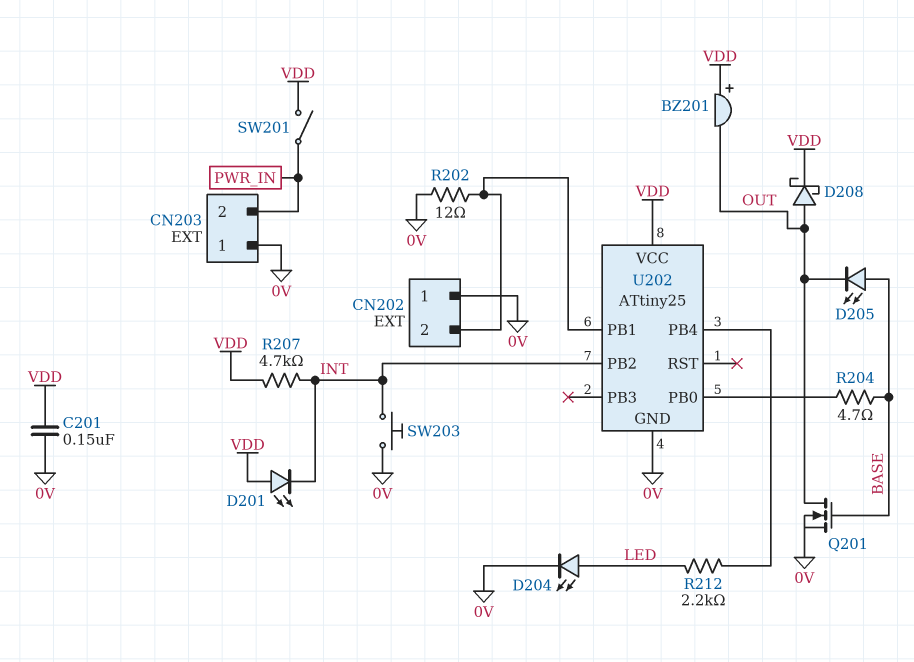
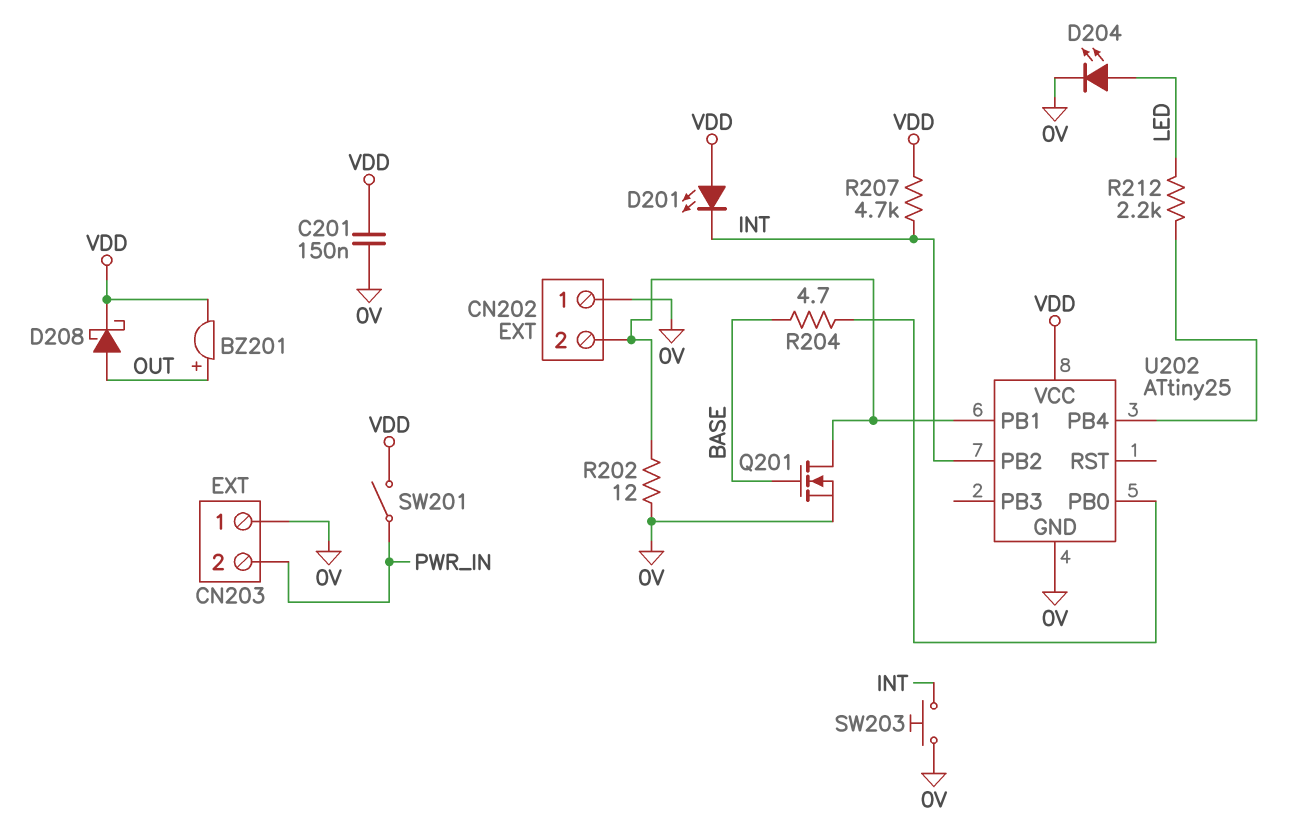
BZ201: buzzer (plus VDD, minus OUT) -> buzzer (plus OUT, minus VDD)
D205: LED (A BASE, K OUT) -> none
Q201: NMOS (G BASE, D OUT, S 0V) -> NMOS (G BASE, D CN202/2, S 0V)

